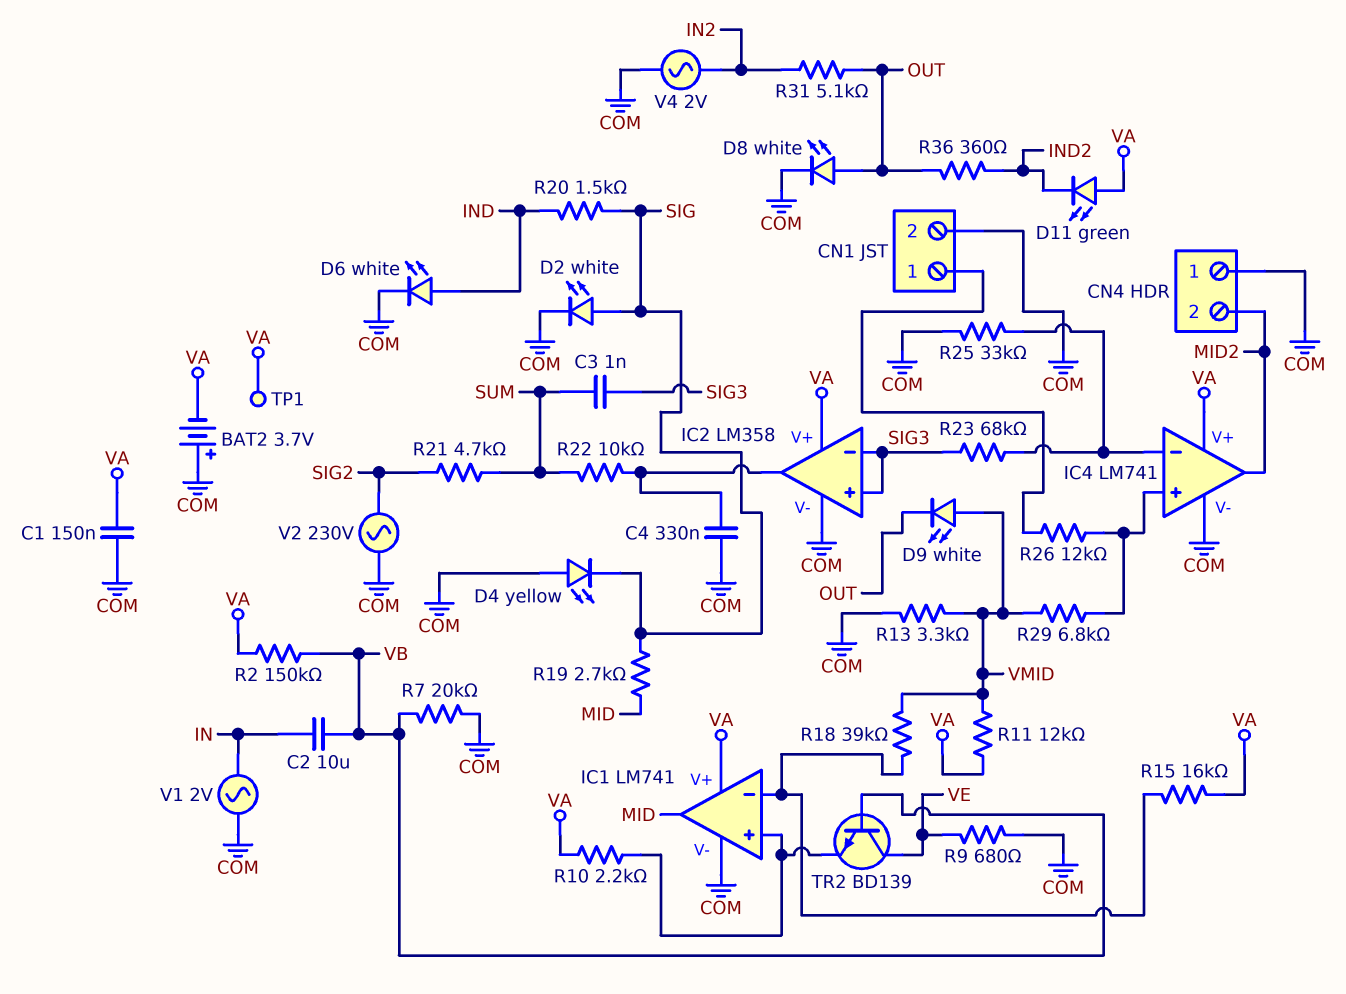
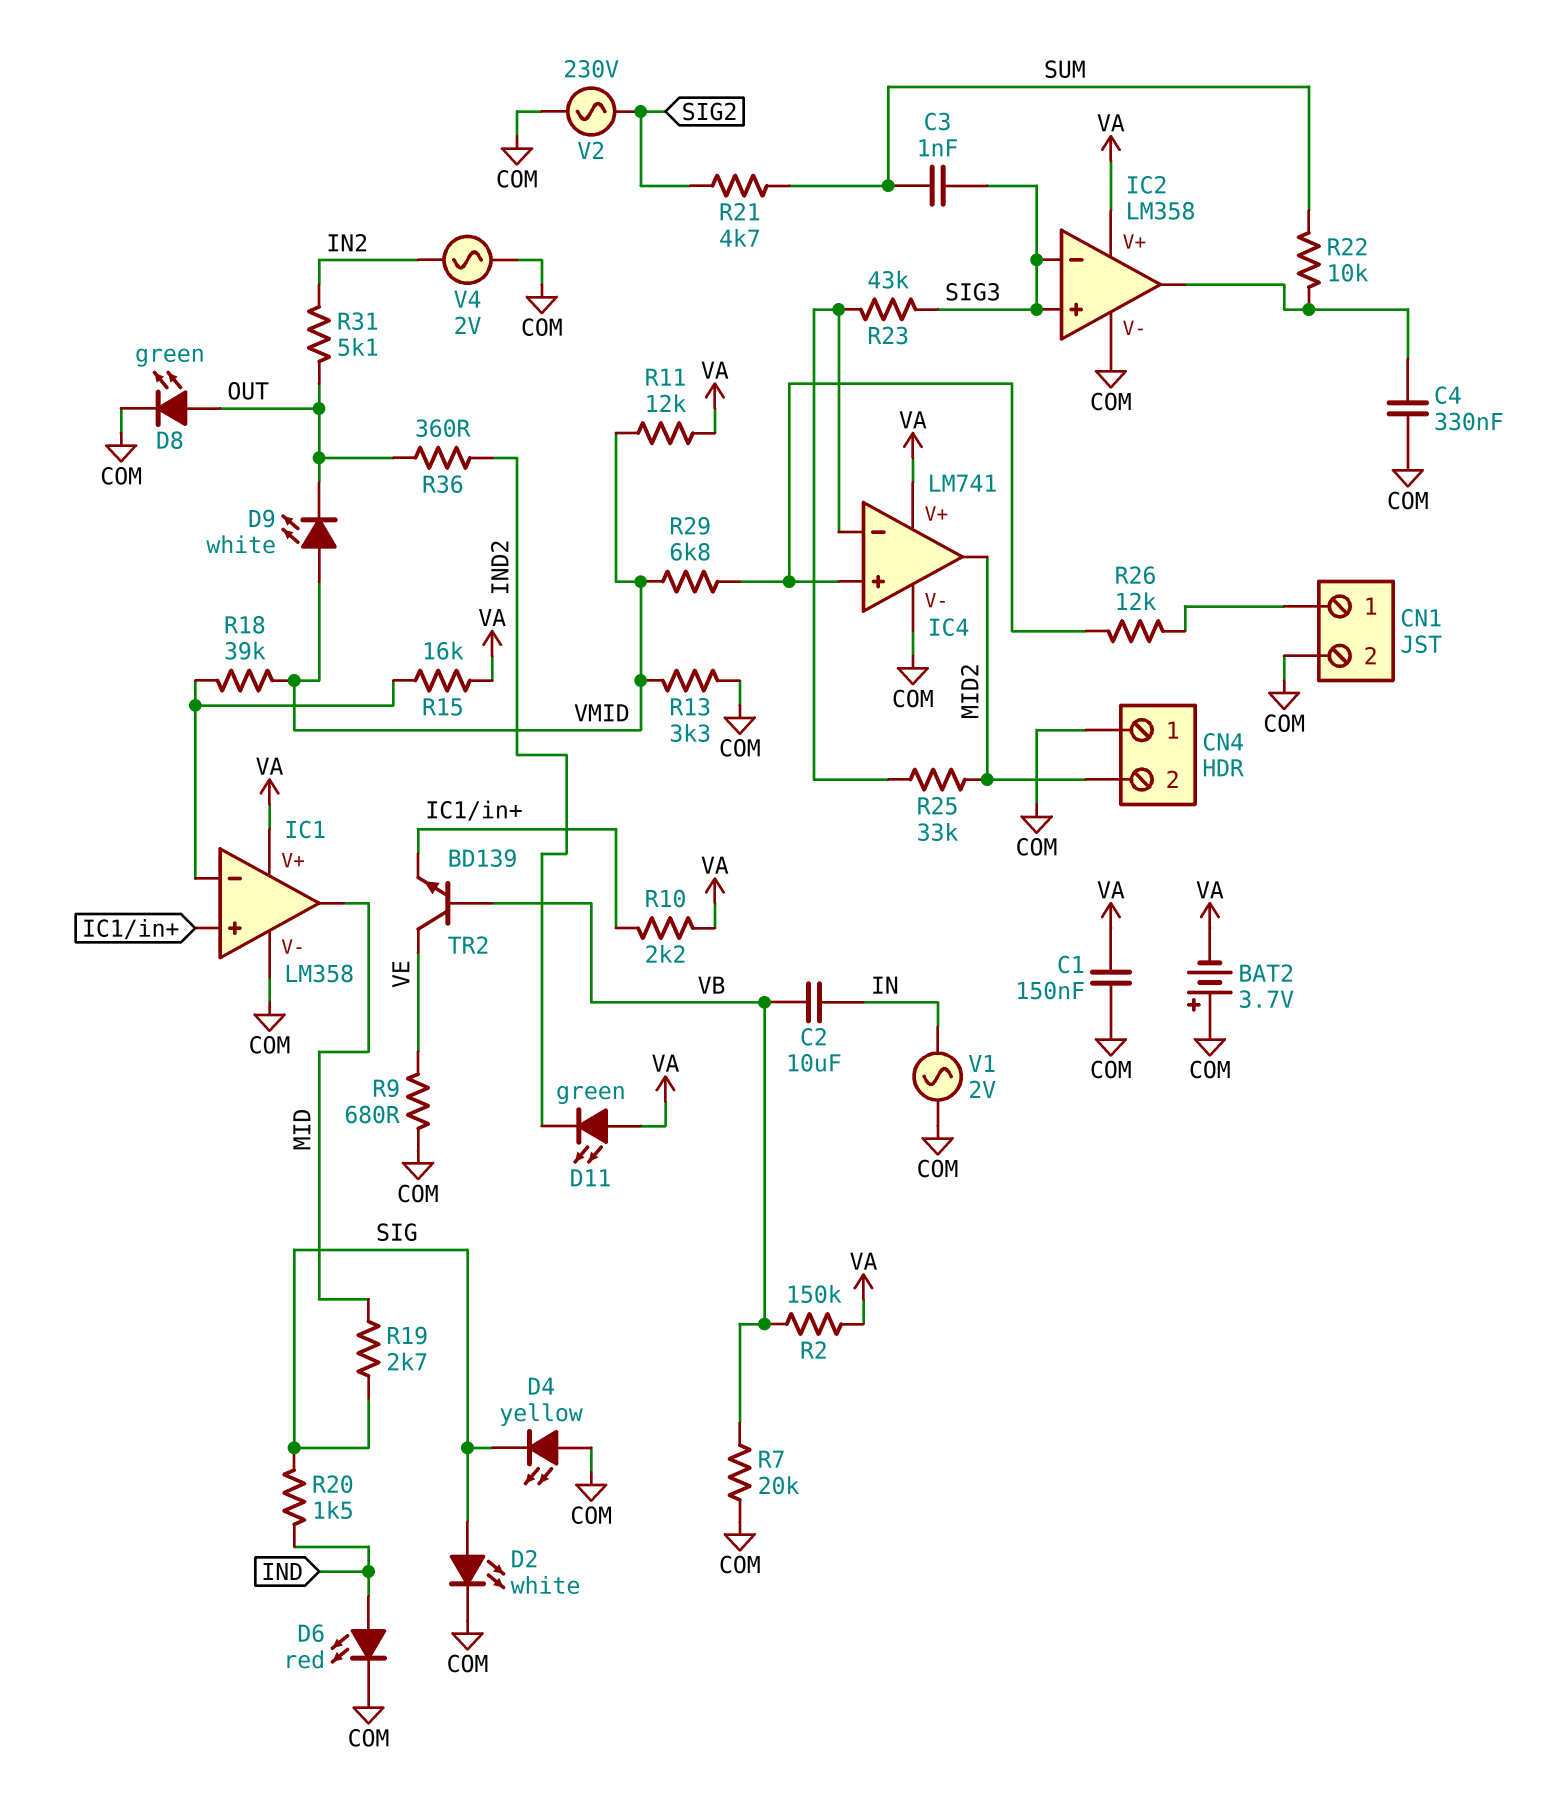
D6: LED white (A IND, K COM) -> LED red (A IND, K COM)
D8: LED white (A OUT, K COM) -> LED green (A OUT, K COM)
IC1: LM741 -> LM358
R23: 68k (IC4/in-, SIG3) -> 43k (IC4/in-, SIG3)
R25: 33k (COM, IC4/in-) -> 33k (IC4/in-, MID2)
TP1: test point (VA) -> none

